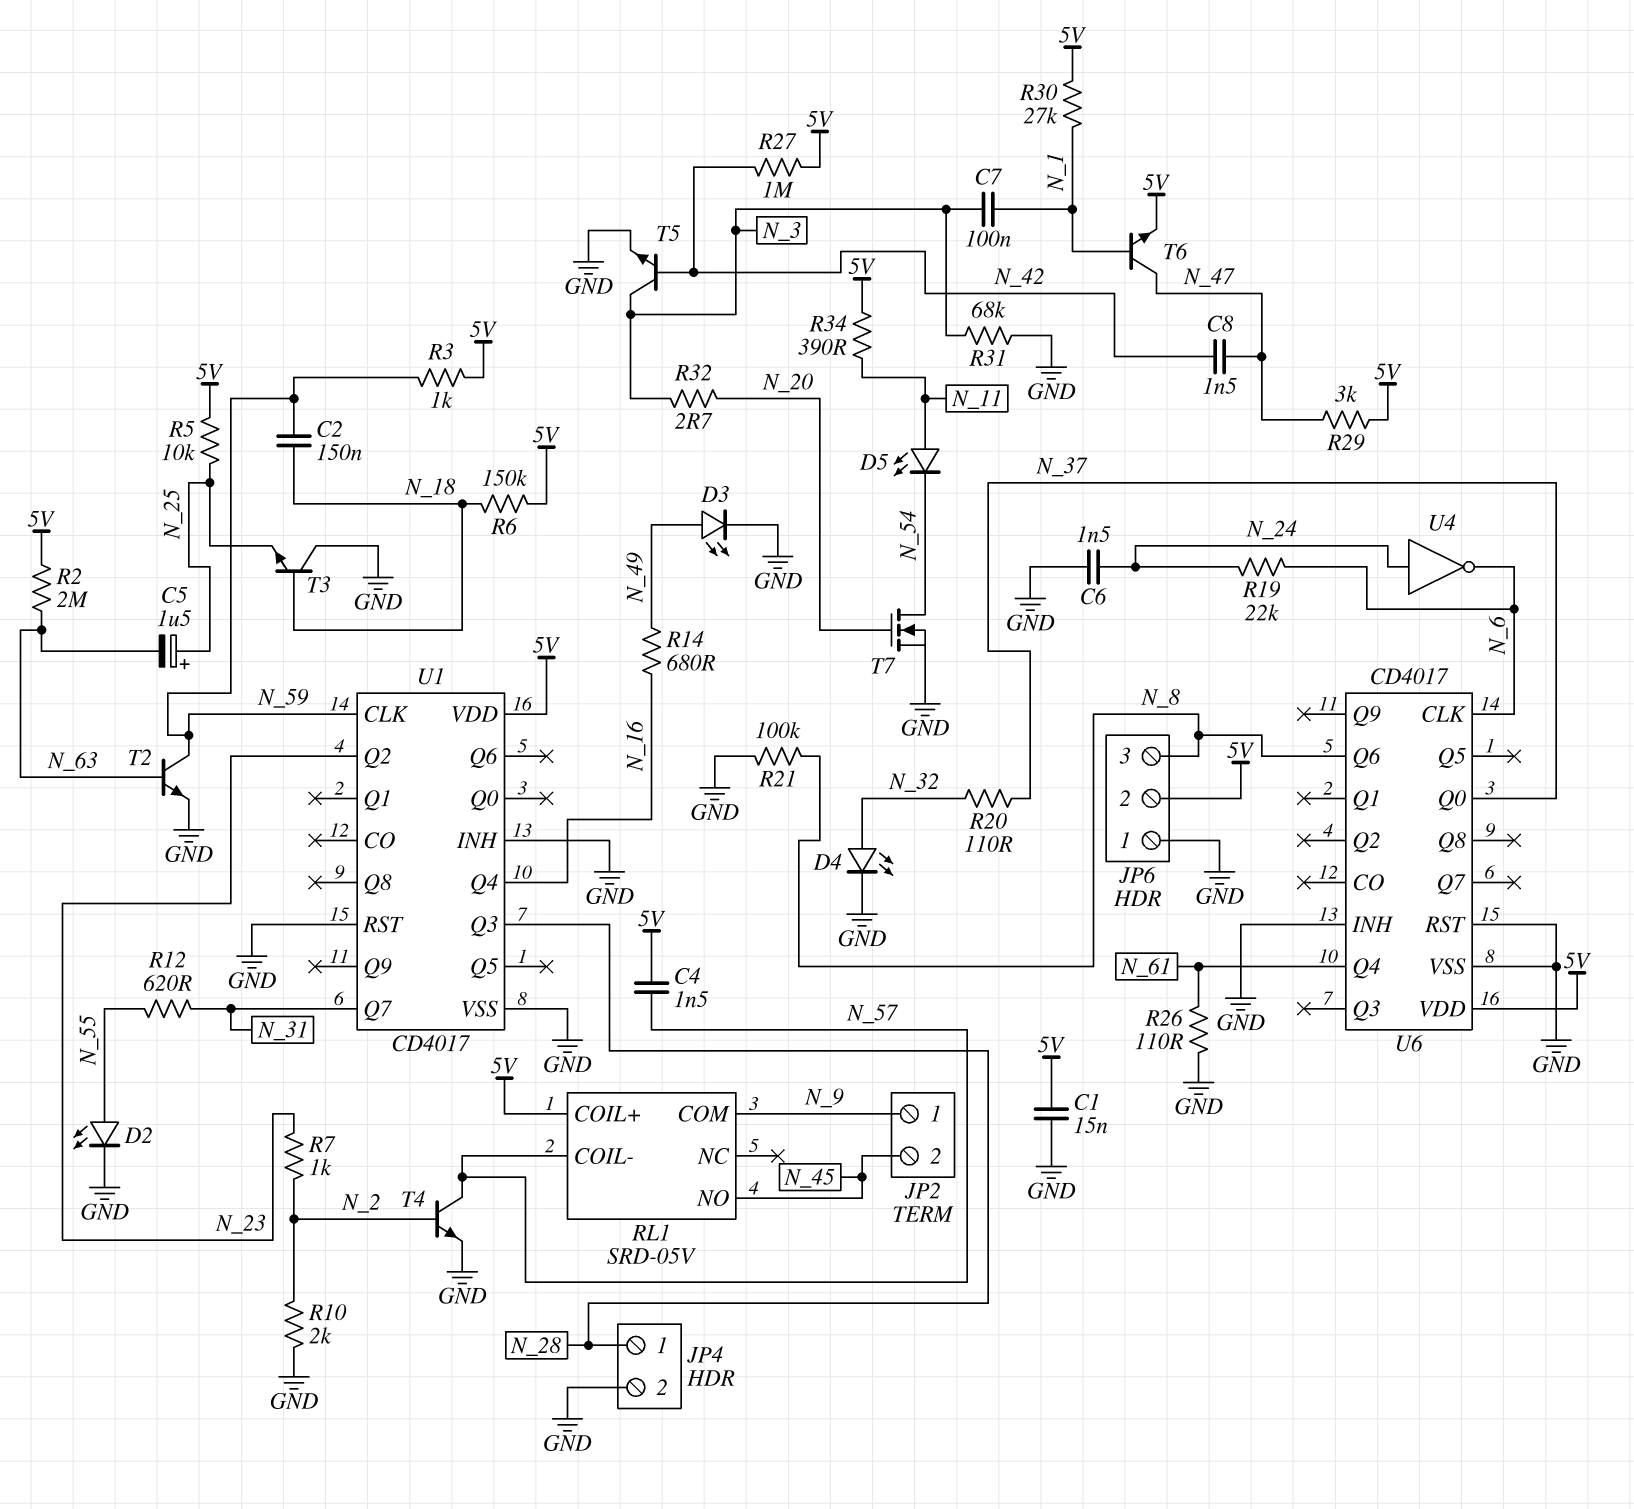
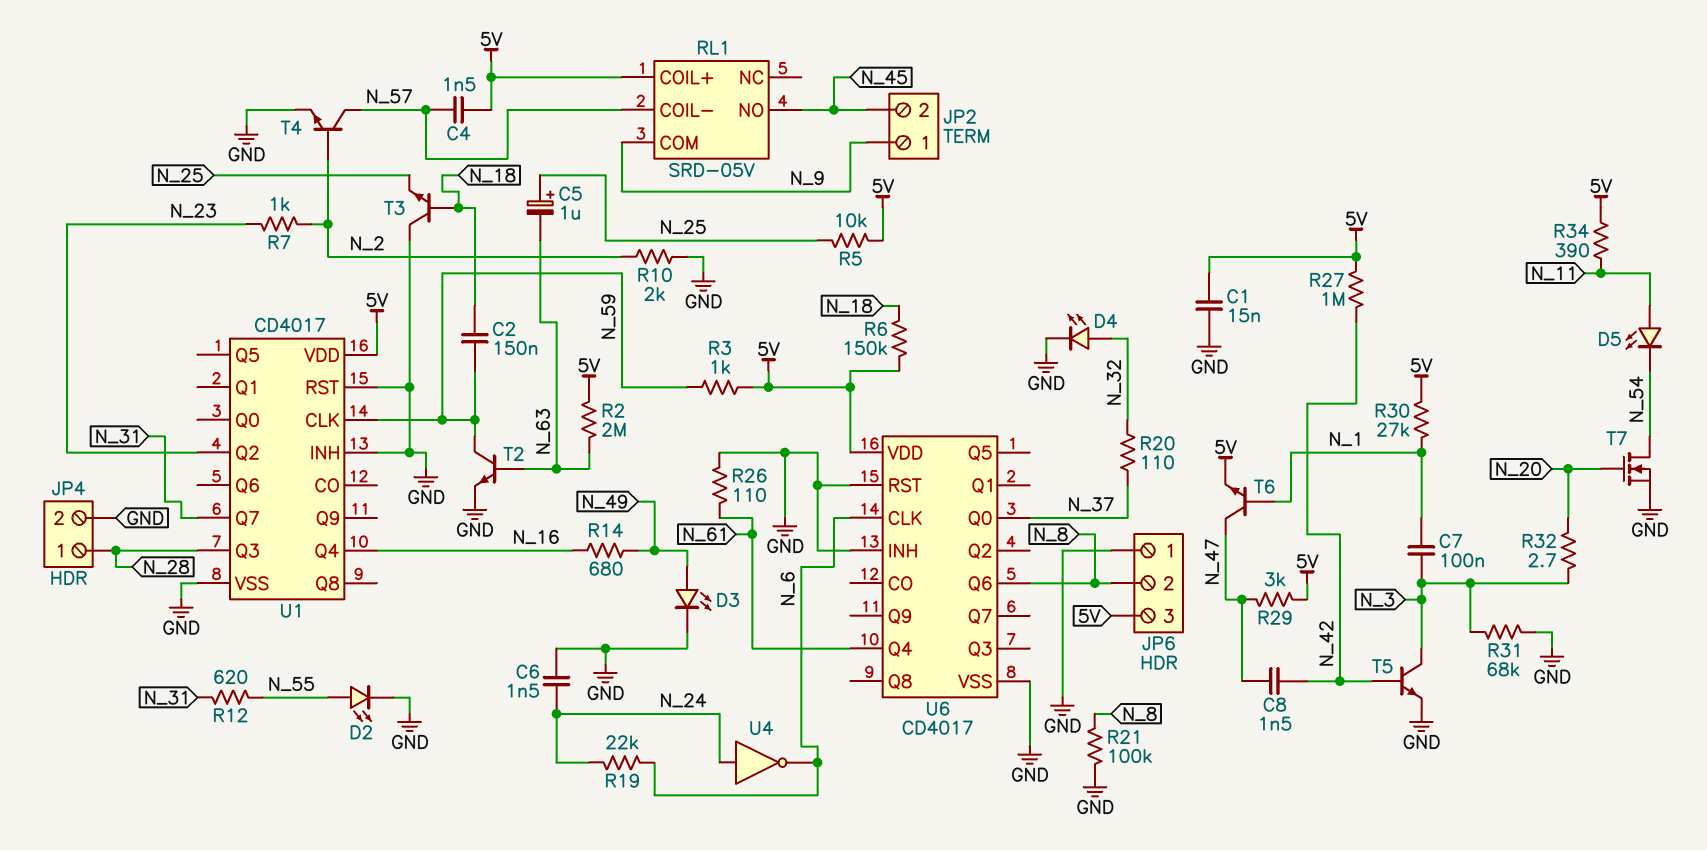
C5: 1.5uF (plus N_25, minus N_63) -> 1uF (plus N_25, minus N_63)
JP6 pin 2: 5V -> N_8
JP6 pin 3: N_8 -> 5V

